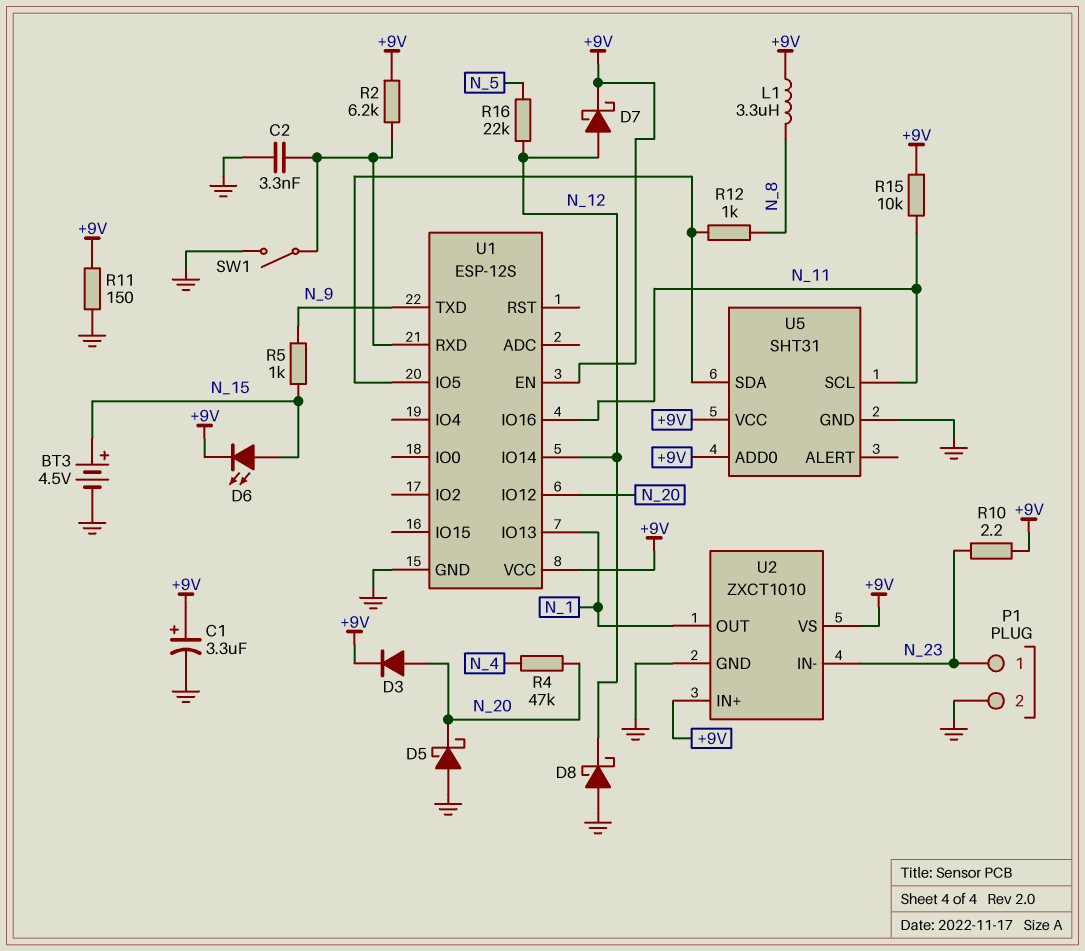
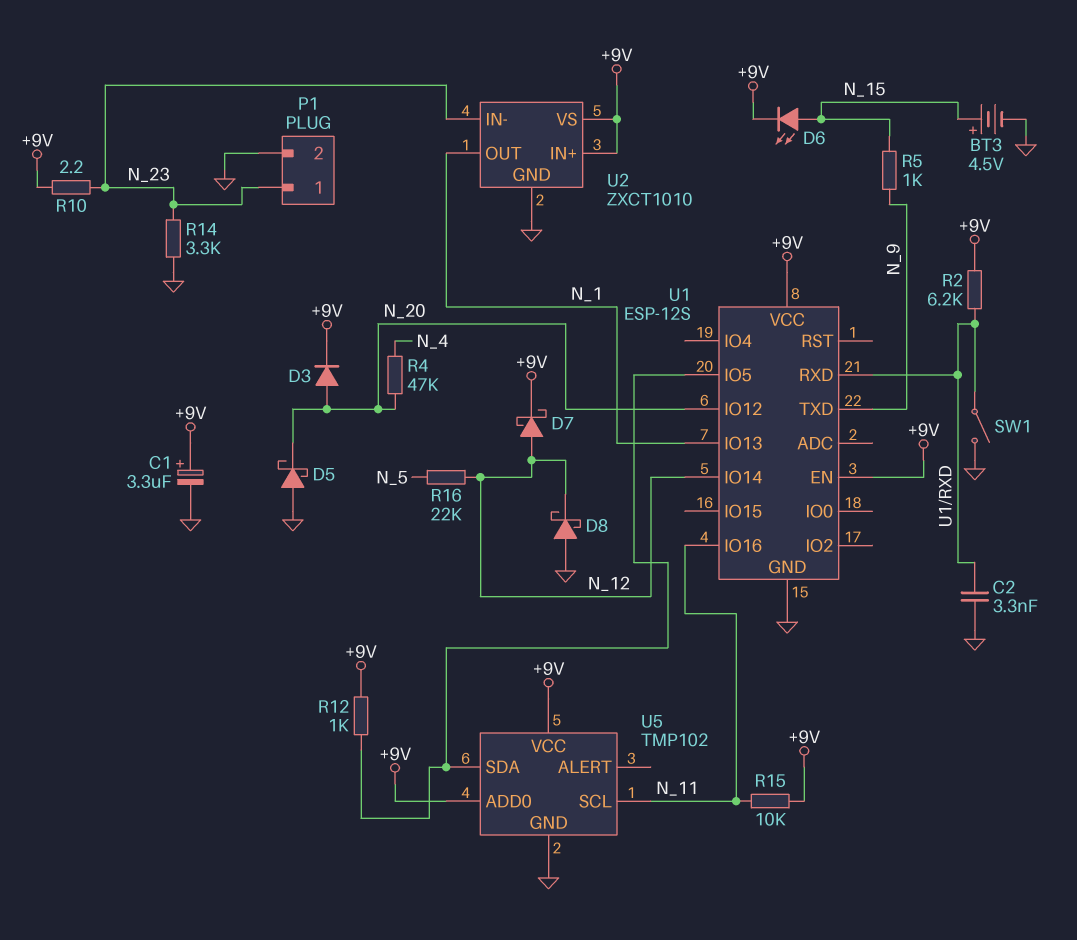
L1: 3.3uH (+9V, N_8) -> none
R11: 150 (+9V, GND) -> none
R12: 1k (N_8, U1/IO5) -> 1k (+9V, U1/IO5)
R14: none -> 3.3k (GND, N_23)
U5: SHT31 -> TMP102

